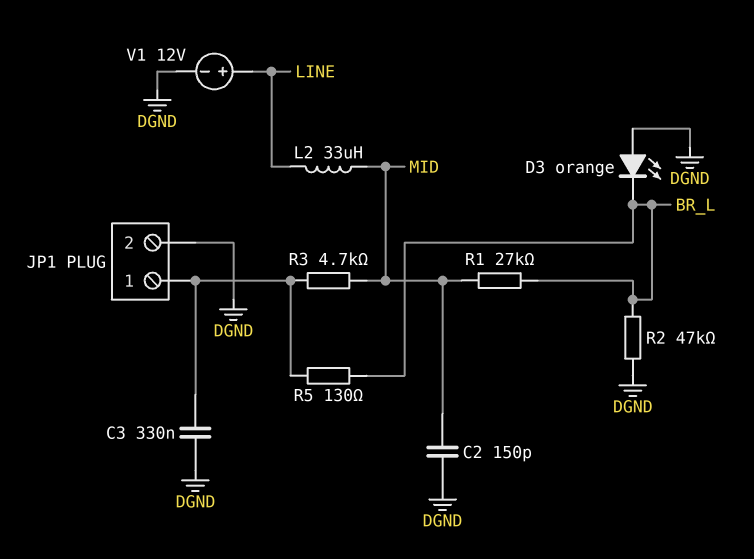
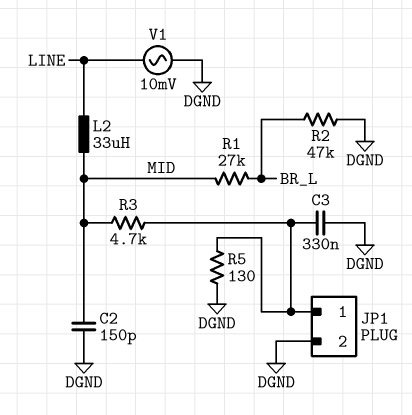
D3: LED orange (A DGND, K BR_L) -> none
R5: 130 (BR_L, JP1/1) -> 130 (DGND, JP1/1)
V1: 12V (plus LINE, minus DGND) -> AC 10mV (DGND, LINE)

